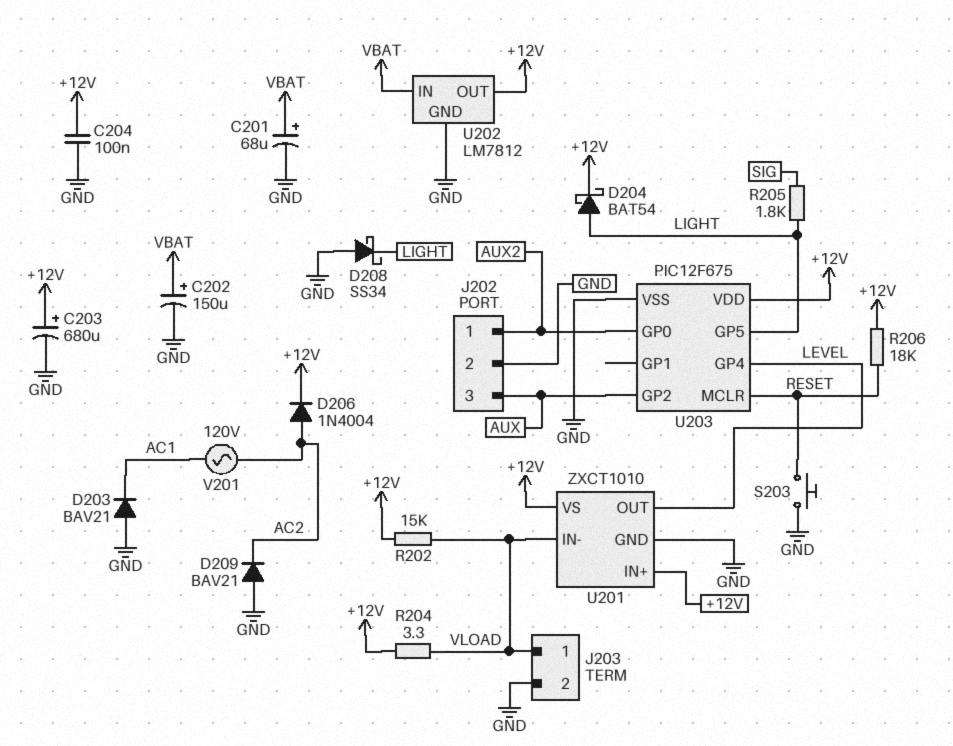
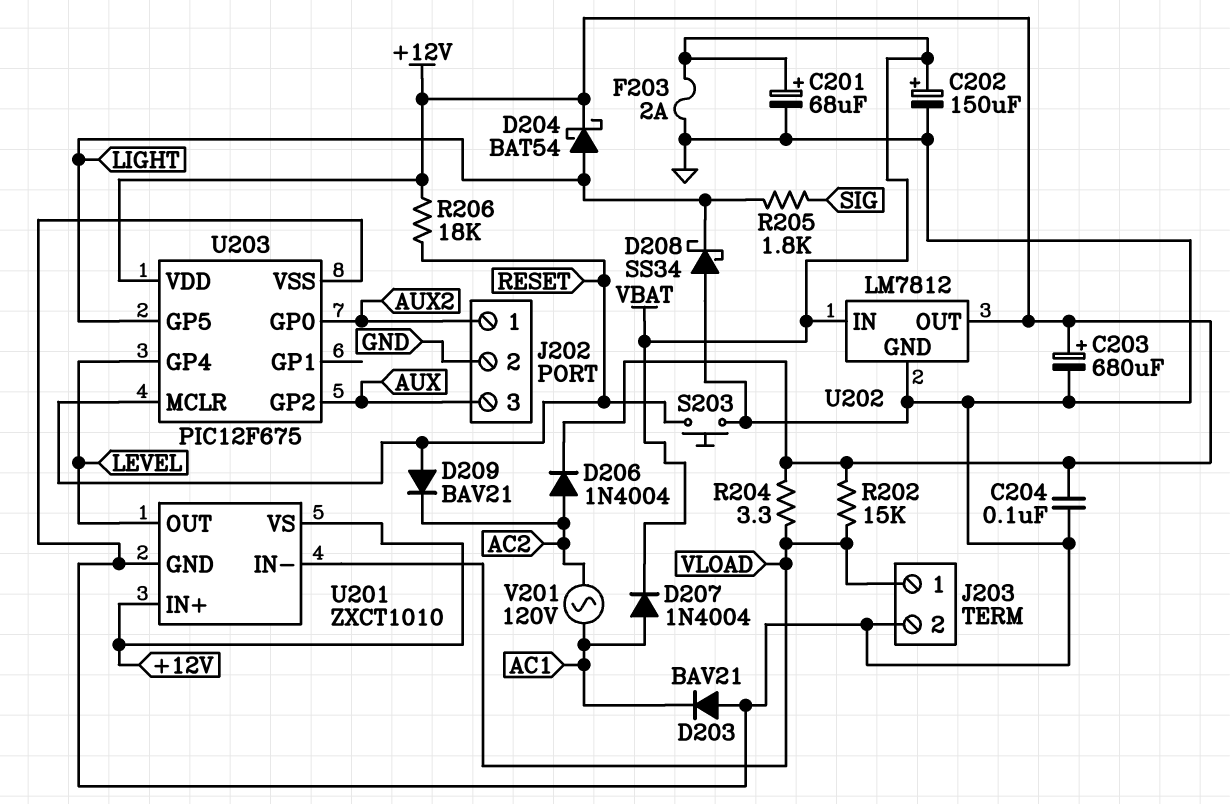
D207: none -> diode 1N4004 (A AC1, K VBAT)
D209: diode BAV21 (A GND, K AC2) -> diode BAV21 (A RESET, K AC2)
F203: none -> 2A (GND, VBAT)

